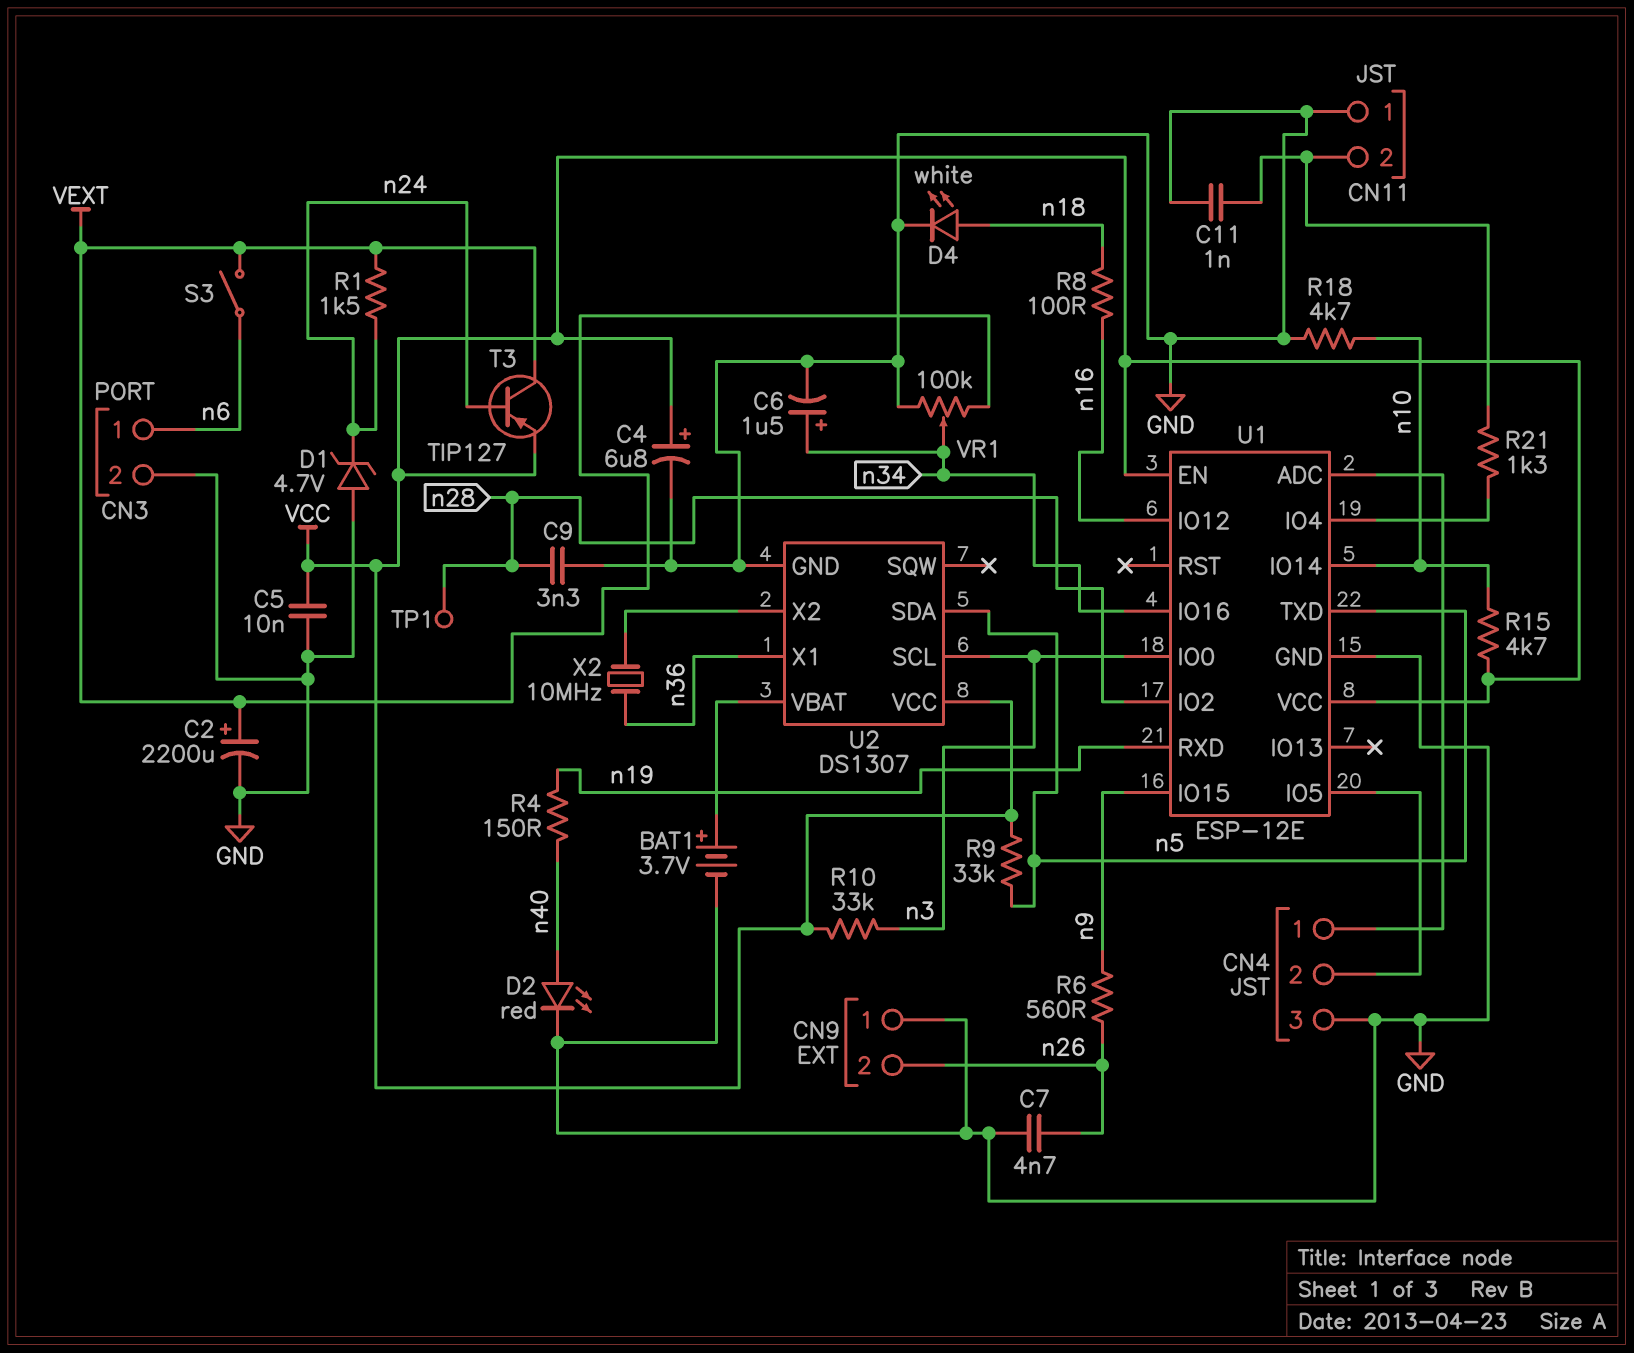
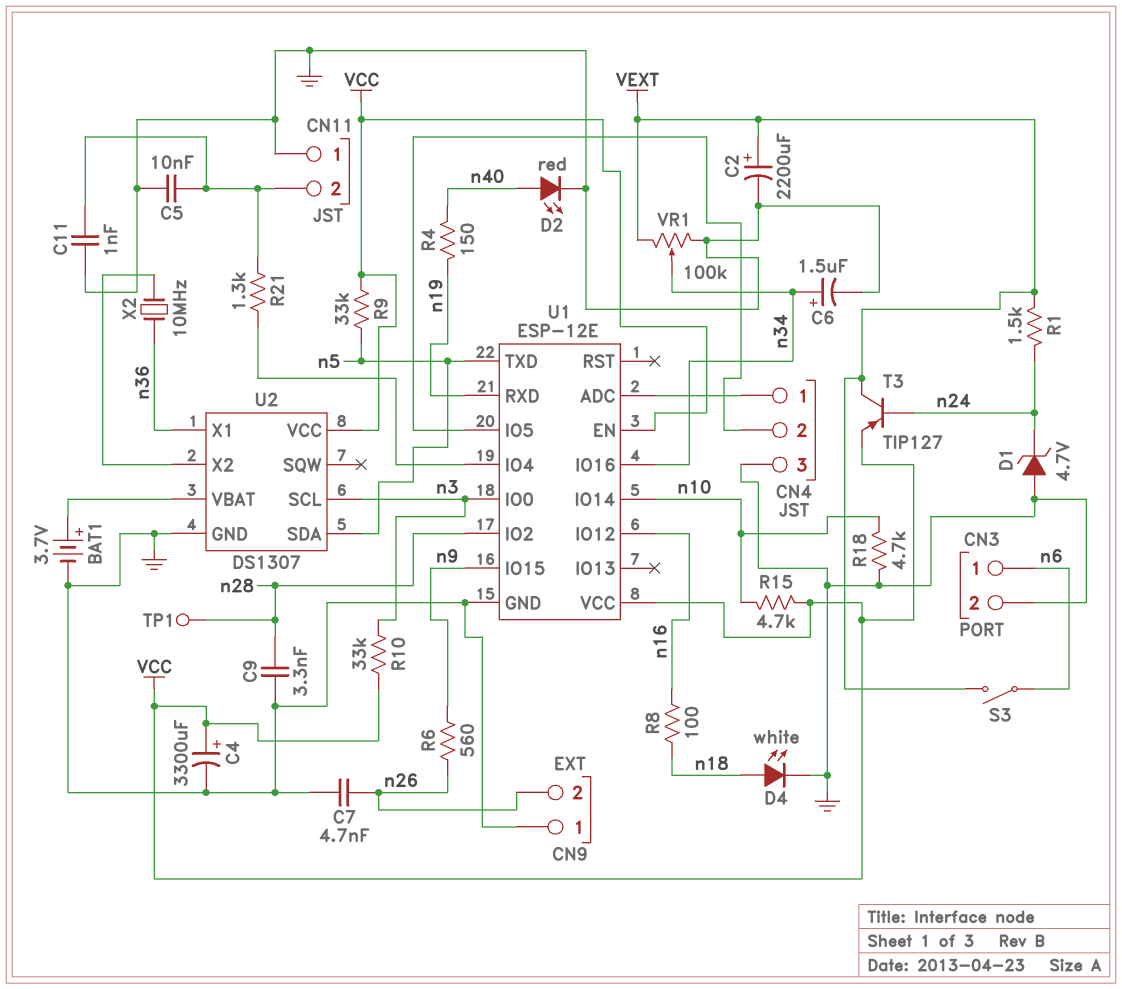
C4: 6.8uF (plus VCC, minus GND) -> 3300uF (plus VCC, minus GND)
C5: 10nF (GND, VCC) -> 10nF (CN11/2, GND)

